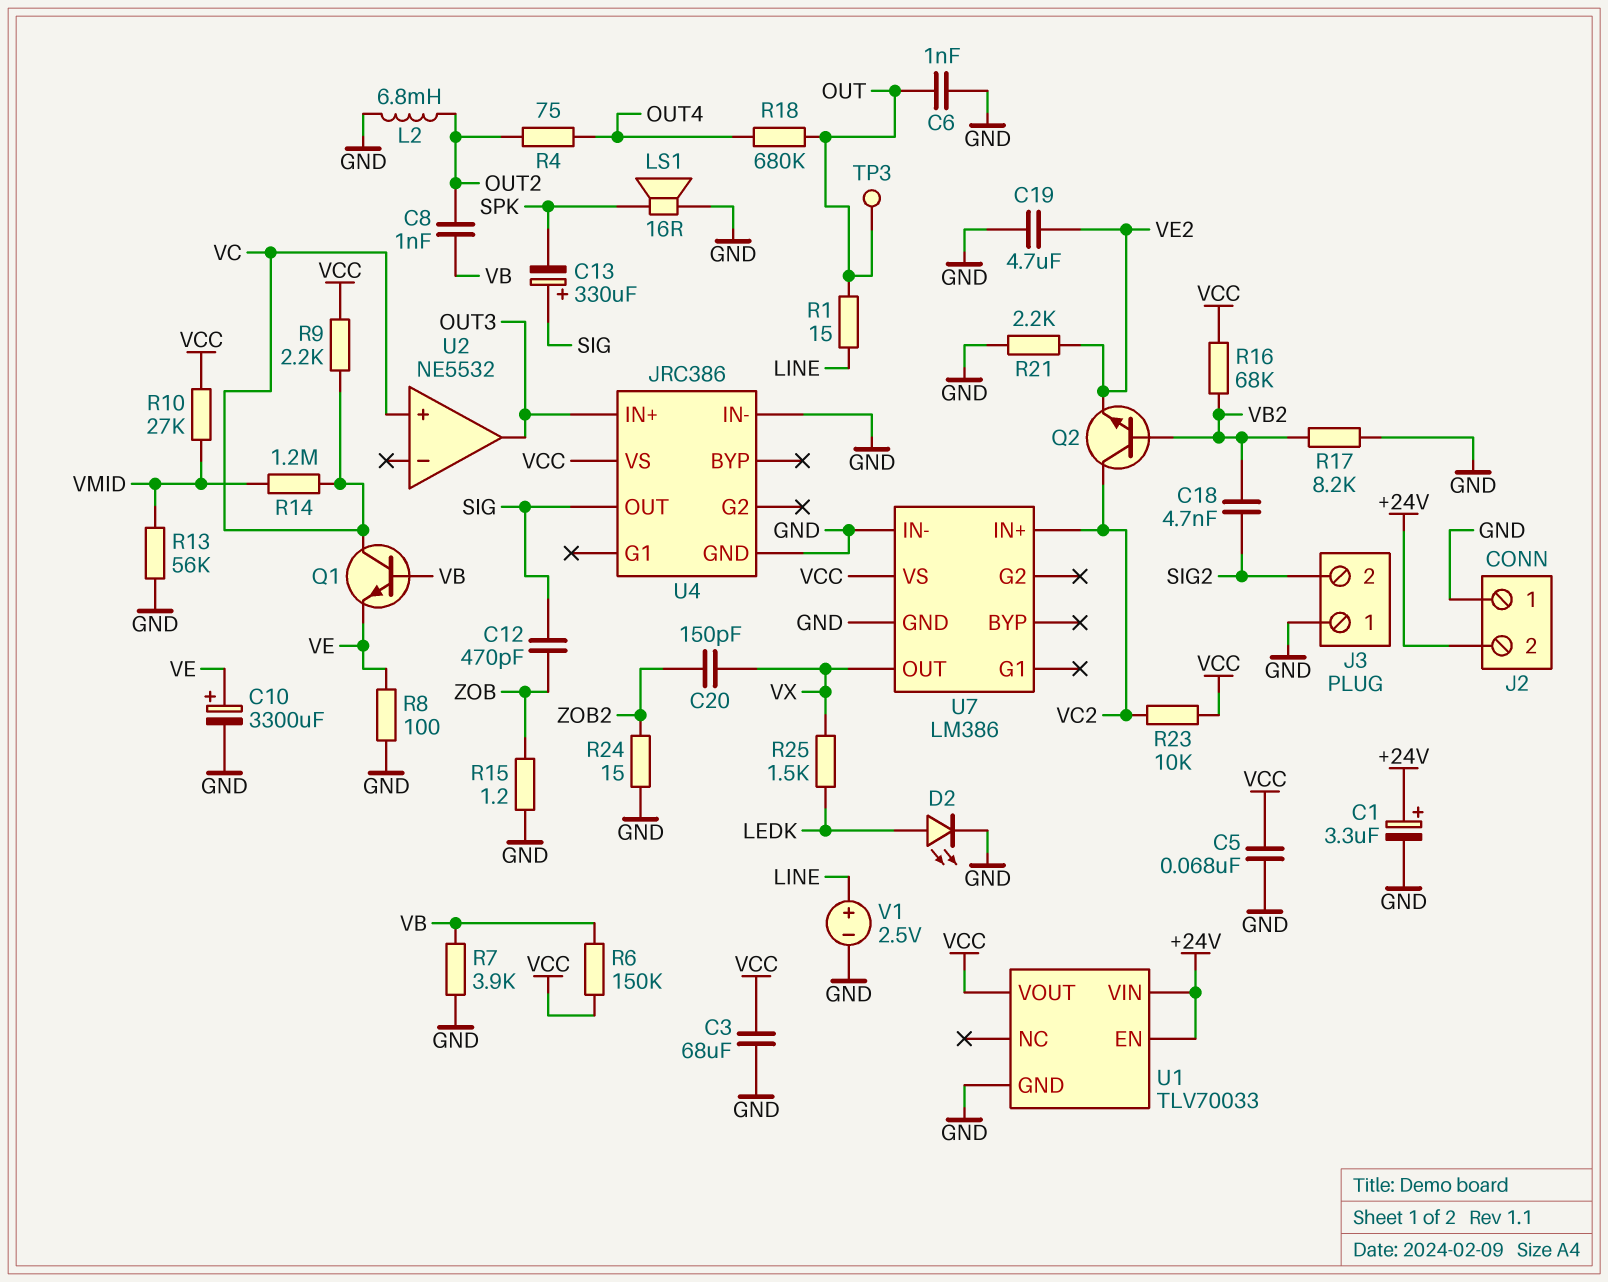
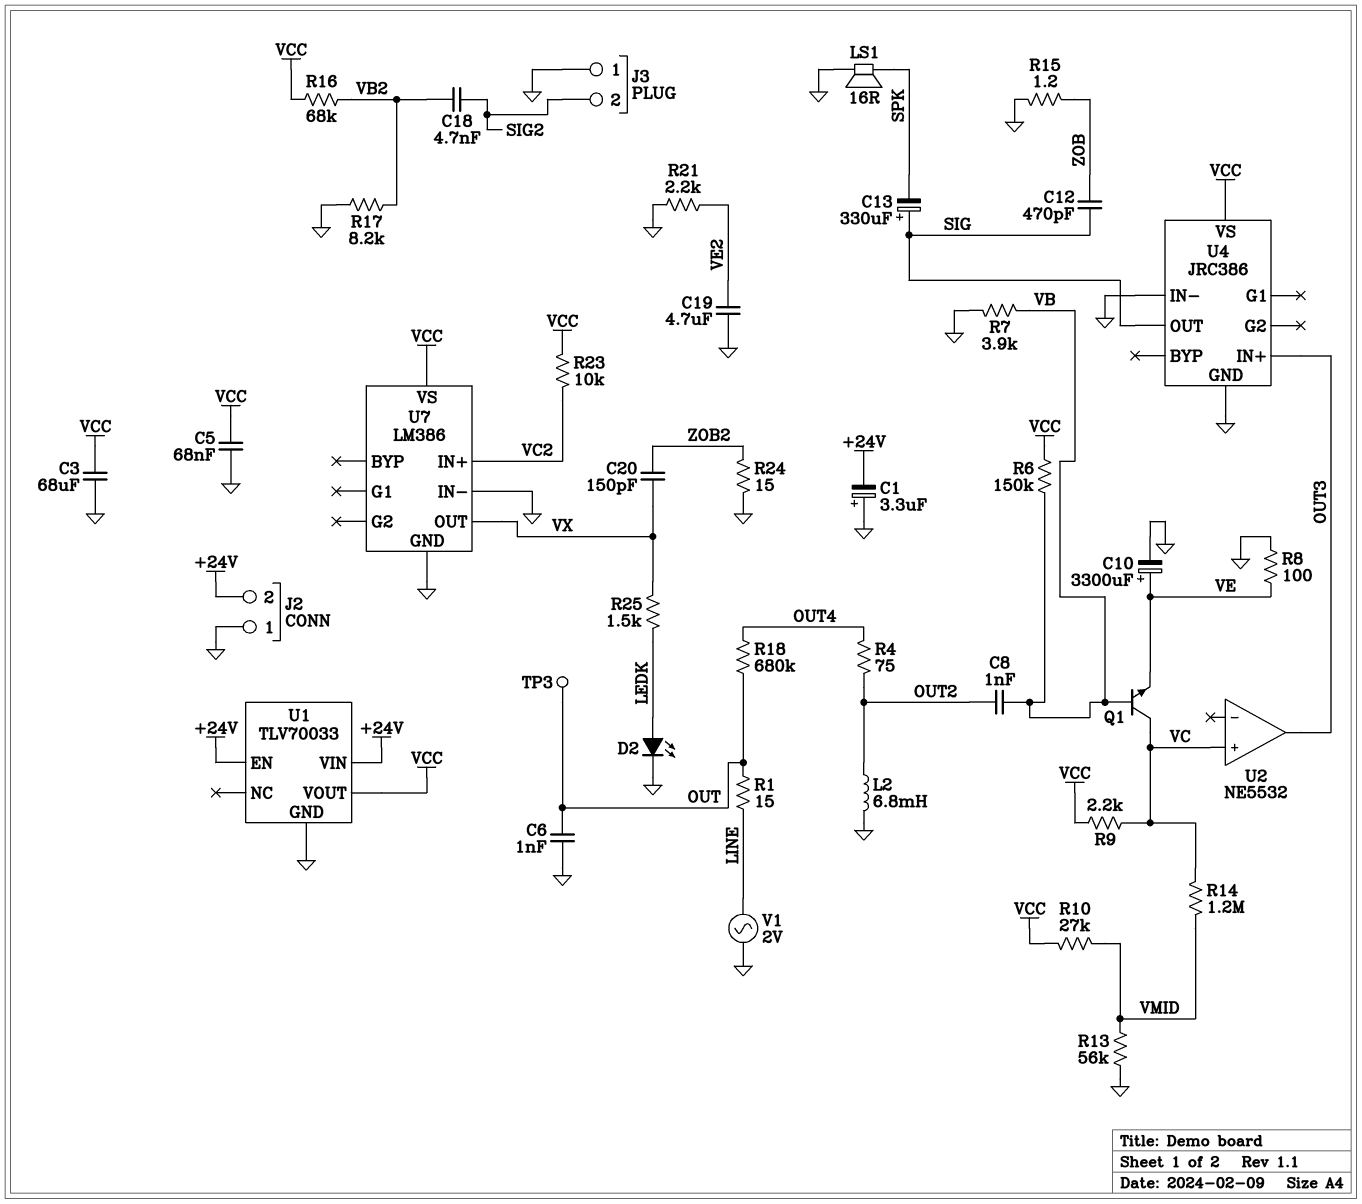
C1: 3.3uF (plus +24V, minus GND) -> 3.3uF (plus GND, minus +24V)
Q2: NPN (B VB2, C VC2, E VE2) -> none
V1: 2.5V (plus LINE, minus GND) -> AC 2V (GND, LINE)

